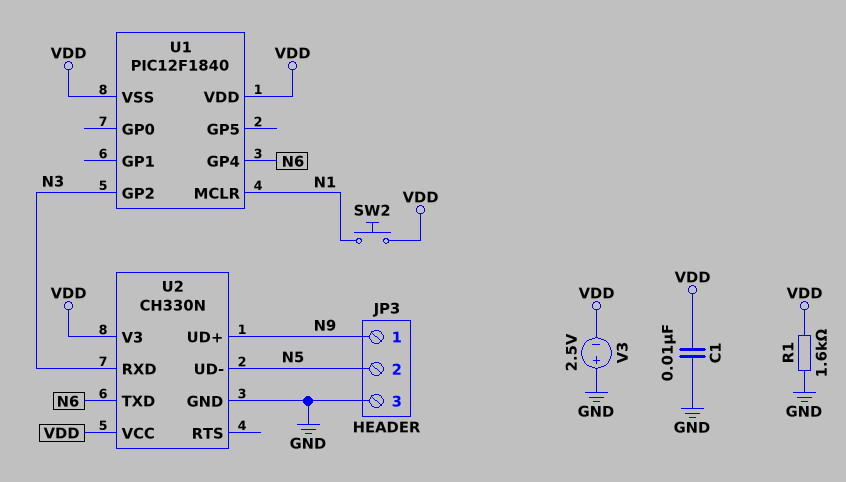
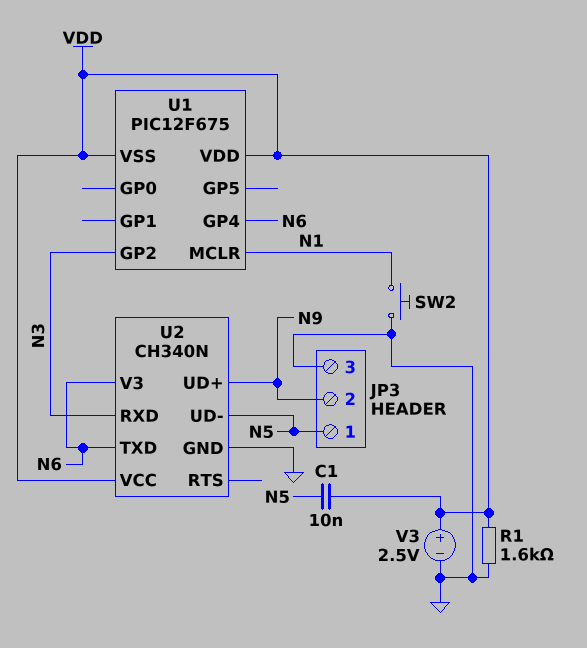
C1: 10nF (GND, VDD) -> 10nF (N5, VDD)
JP3 pin 1: N9 -> N5
JP3 pin 2: N5 -> N9
SW2: button (N1, VDD) -> button (GND, N1)
U1: PIC12F1840 -> PIC12F675
U2: CH330N -> CH340N
U2 pin V3: VDD -> N6
V3: 2.5V (plus GND, minus VDD) -> 2.5V (plus VDD, minus GND)

